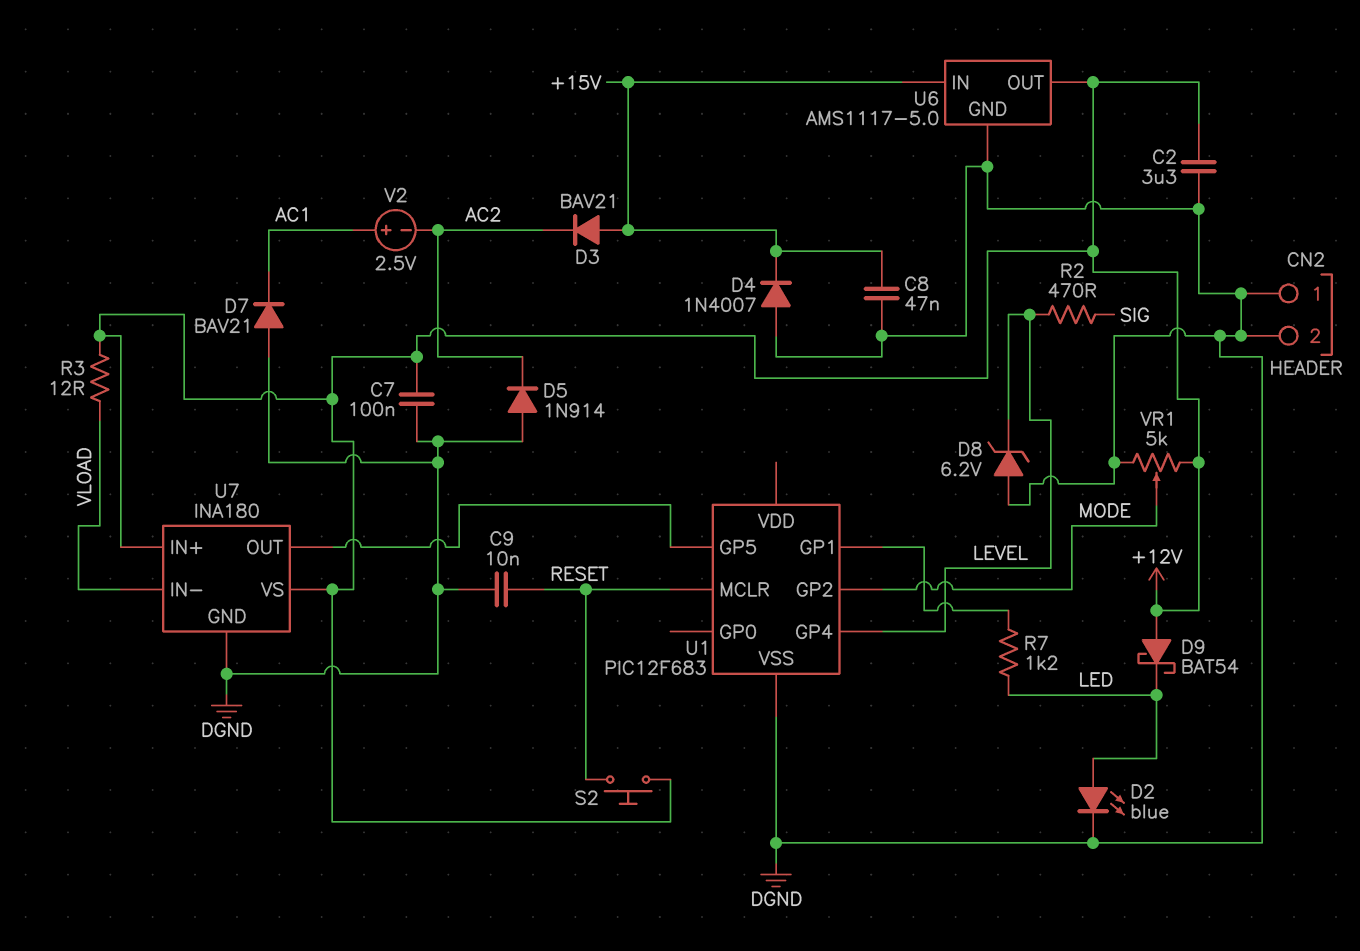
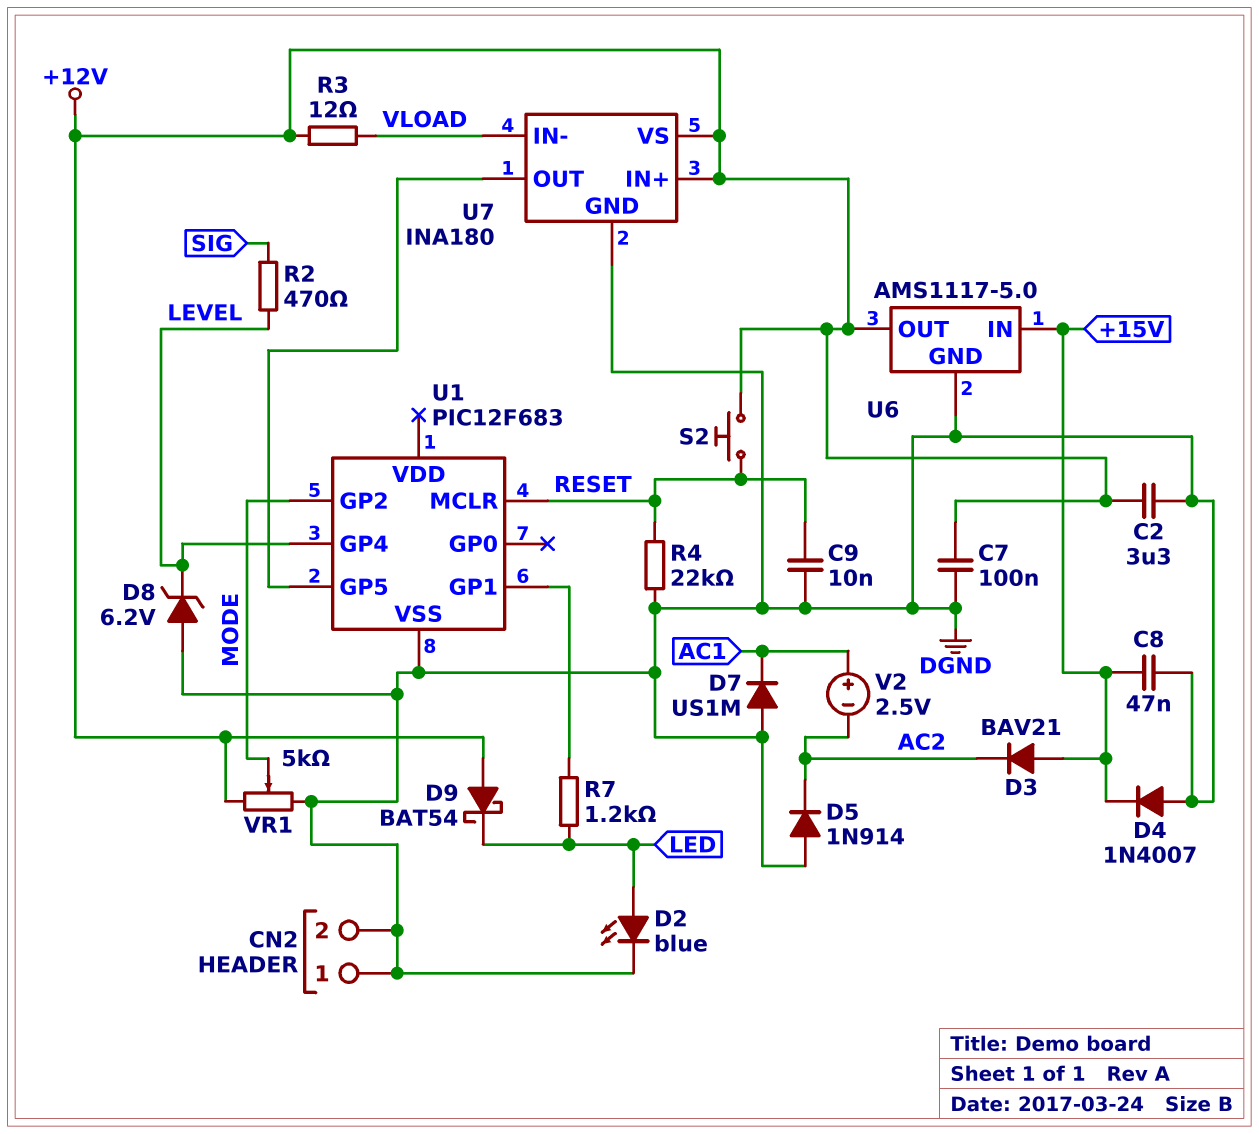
D7: diode BAV21 (A DGND, K AC1) -> diode US1M (A DGND, K AC1)
R4: none -> 22k (DGND, RESET)

